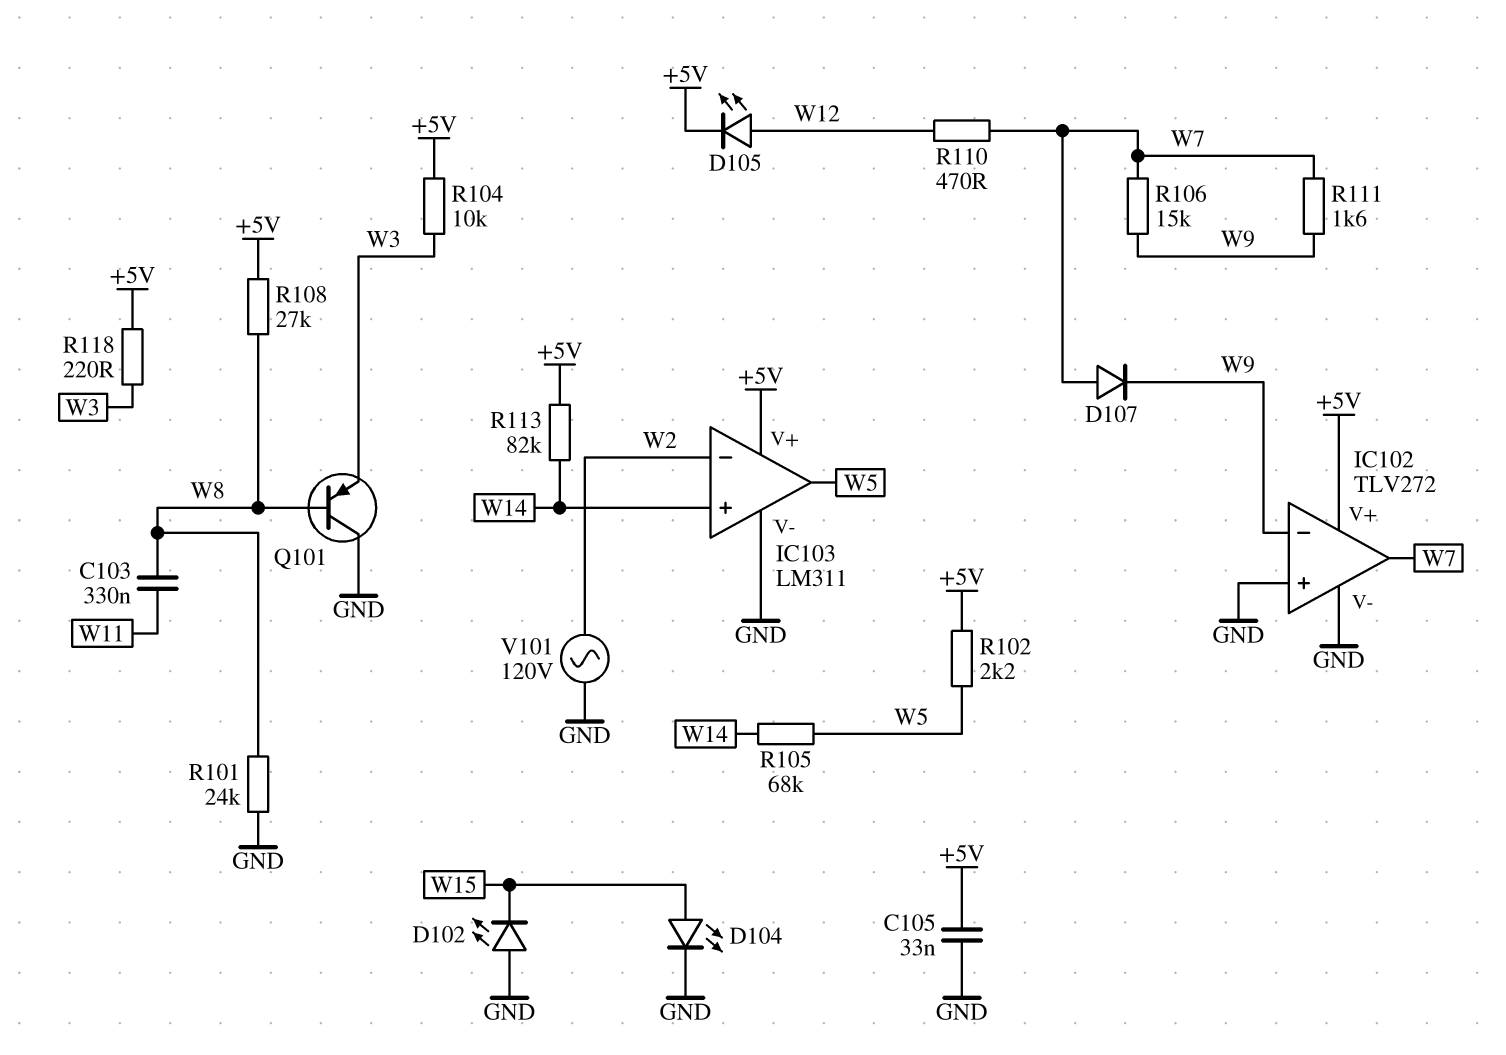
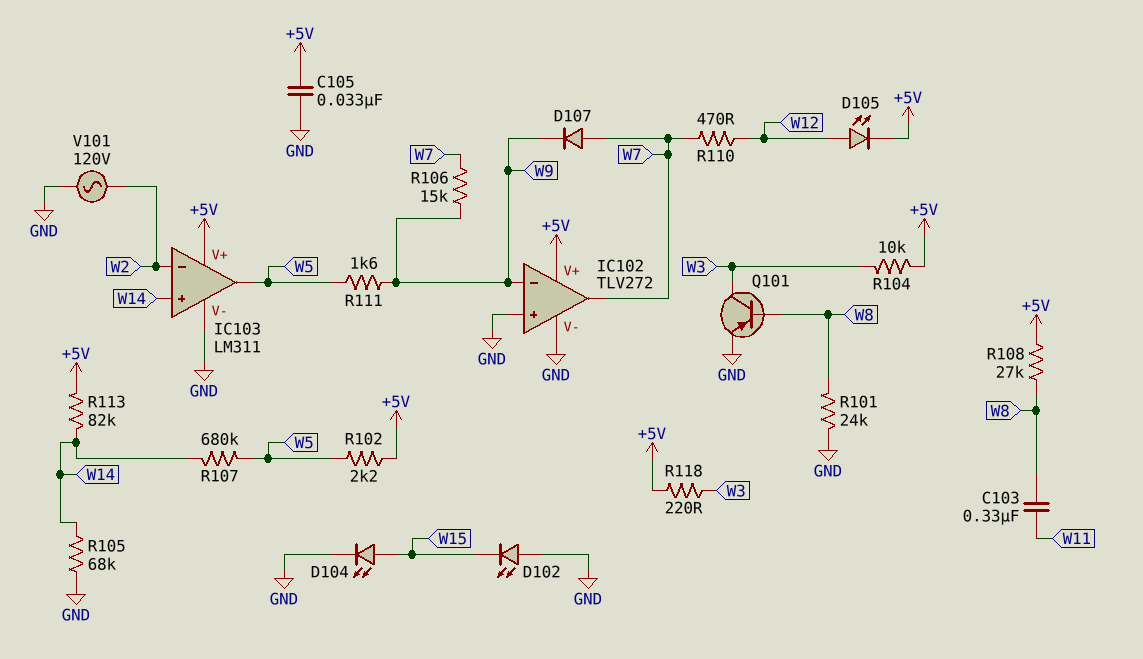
Q101: PNP (B W8, C GND, E W3) -> PNP (B W8, C W3, E GND)
R105: 68k (W5, W14) -> 68k (GND, W14)
R107: none -> 680k (W5, W14)
R111: 1.6k (W7, W9) -> 1.6k (W5, W9)

